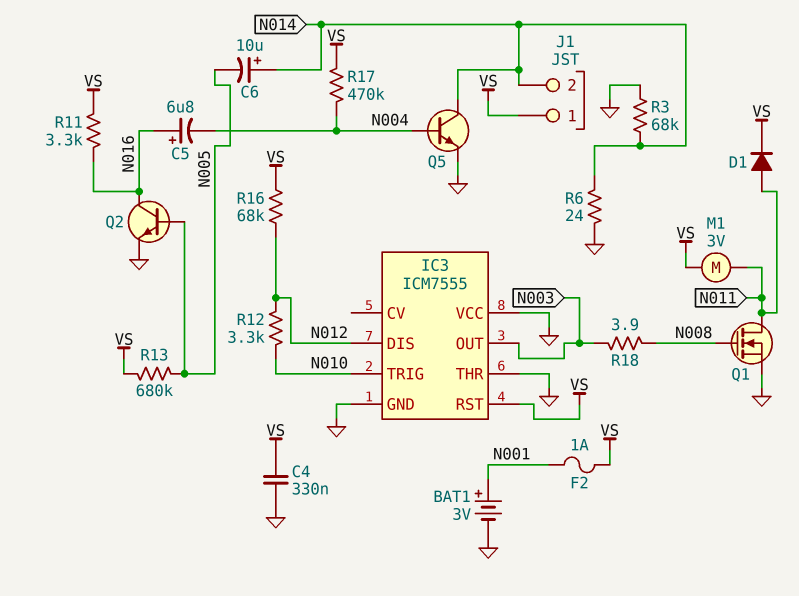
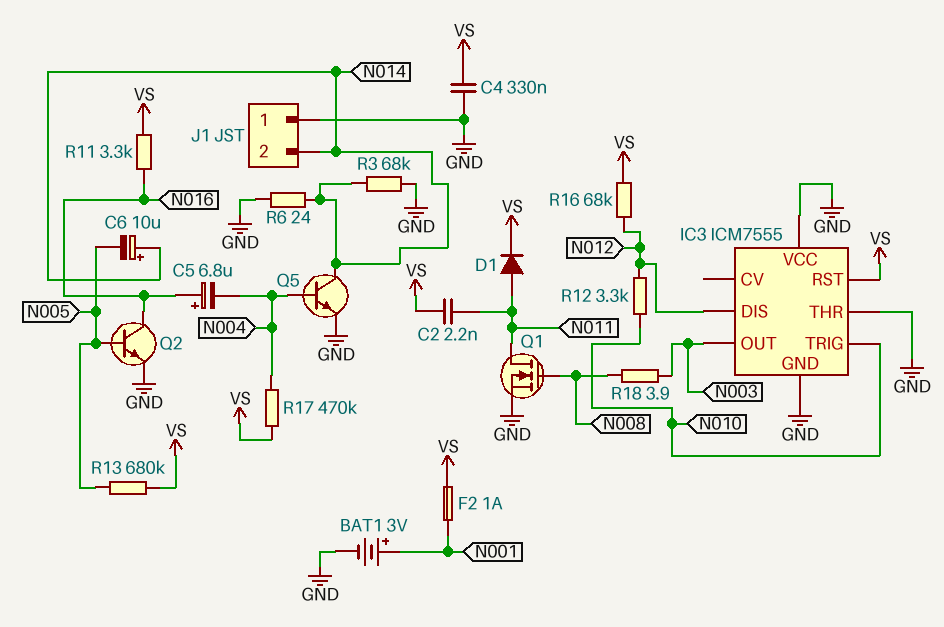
C2: none -> 2.2nF (N011, VS)
J1 pin 1: VS -> GND
M1: motor 3V (N011, VS) -> none

